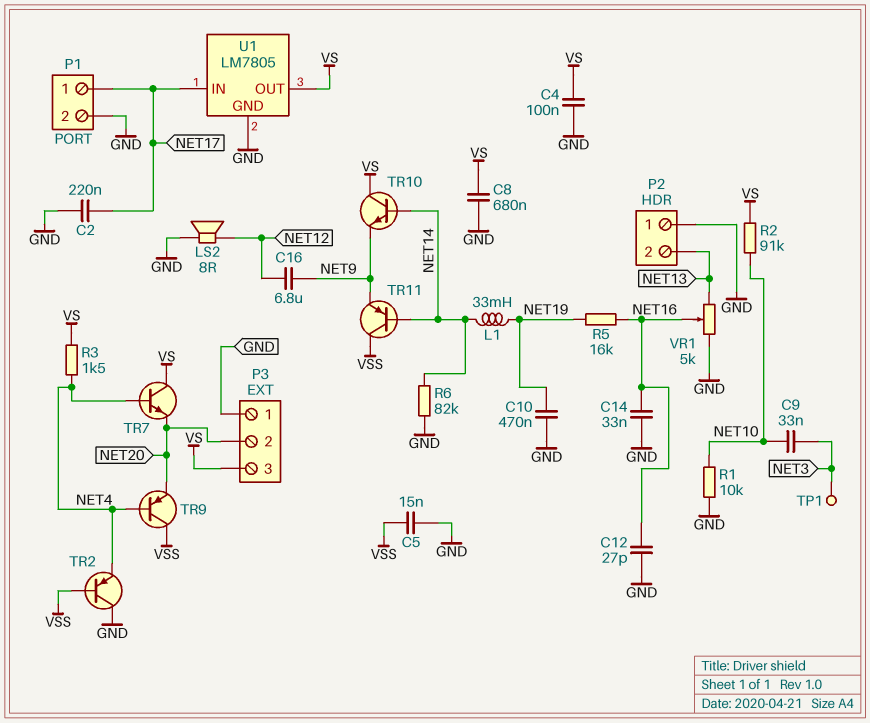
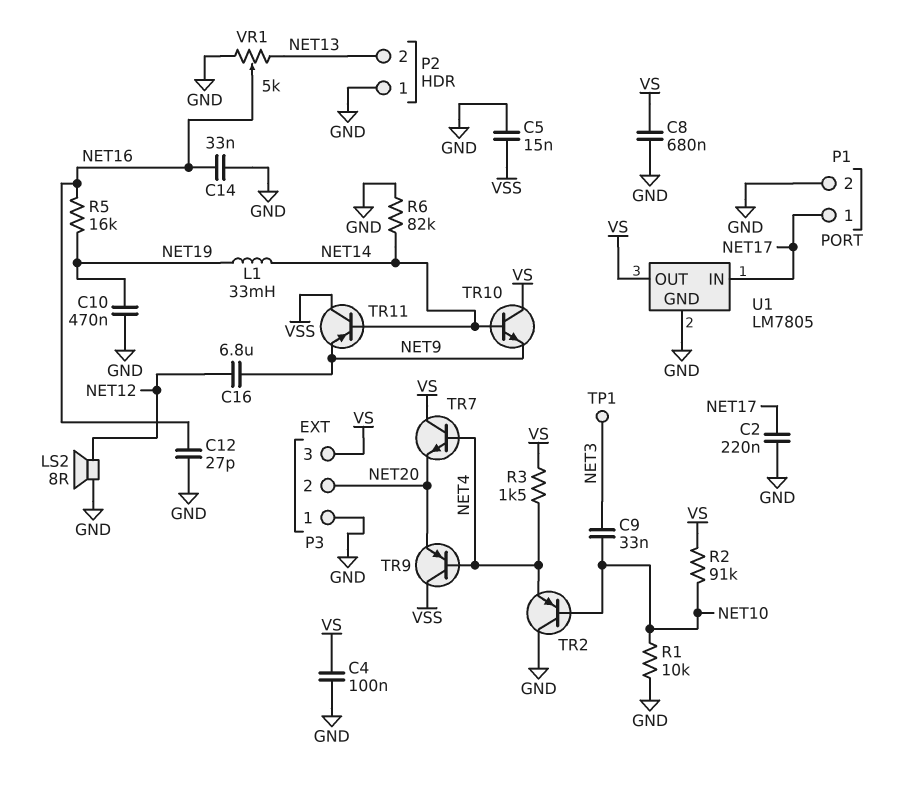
TR2: PNP (B VSS, C GND, E NET4) -> PNP (B NET10, C GND, E NET4)

